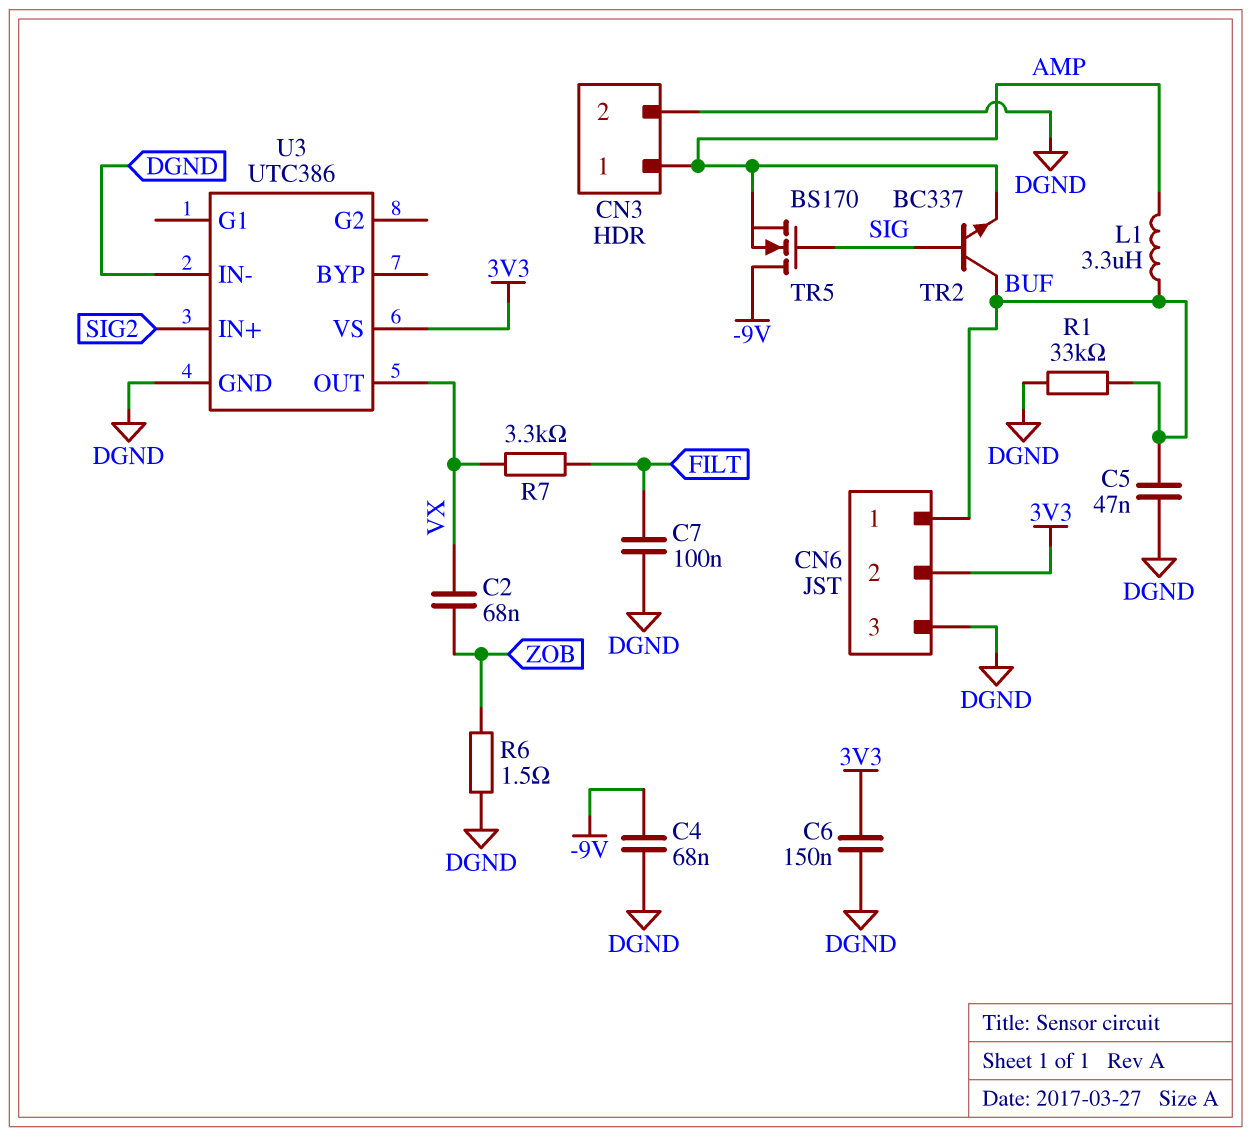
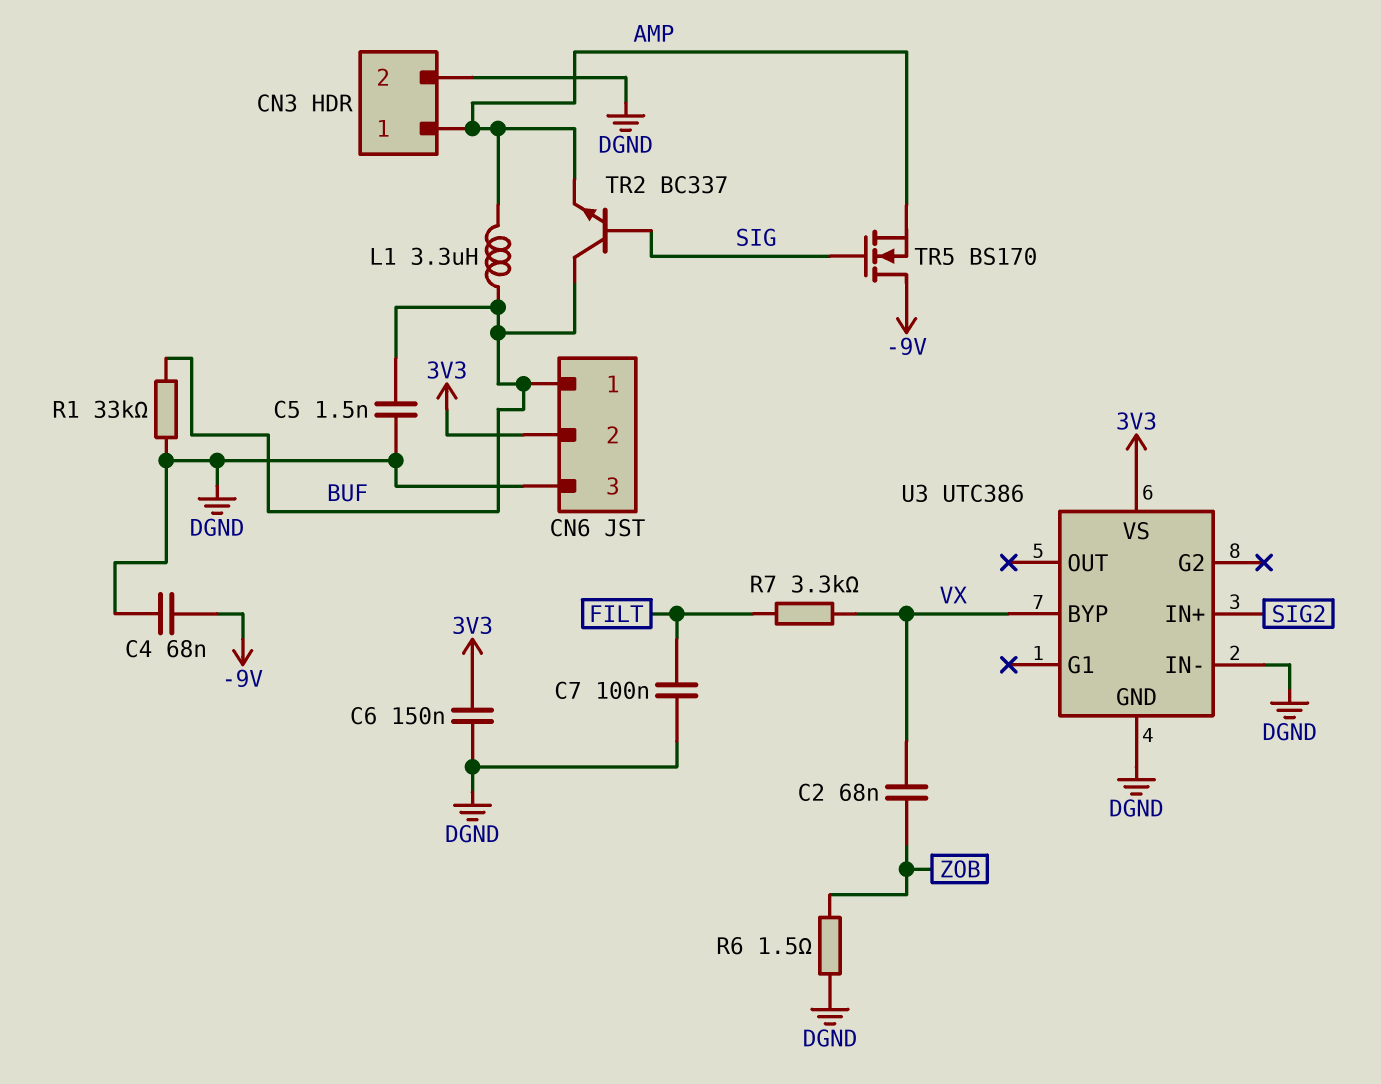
C5: 47nF (BUF, DGND) -> 1.5nF (BUF, DGND)
U3 pin BYP: none -> VX
U3 pin OUT: VX -> none

